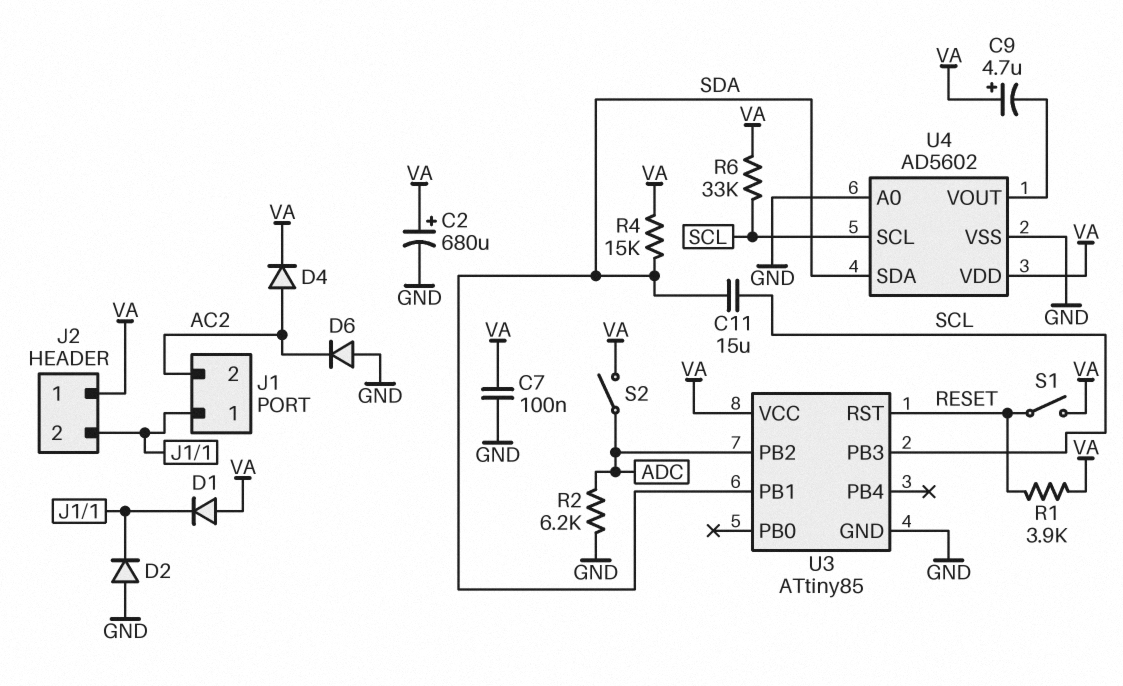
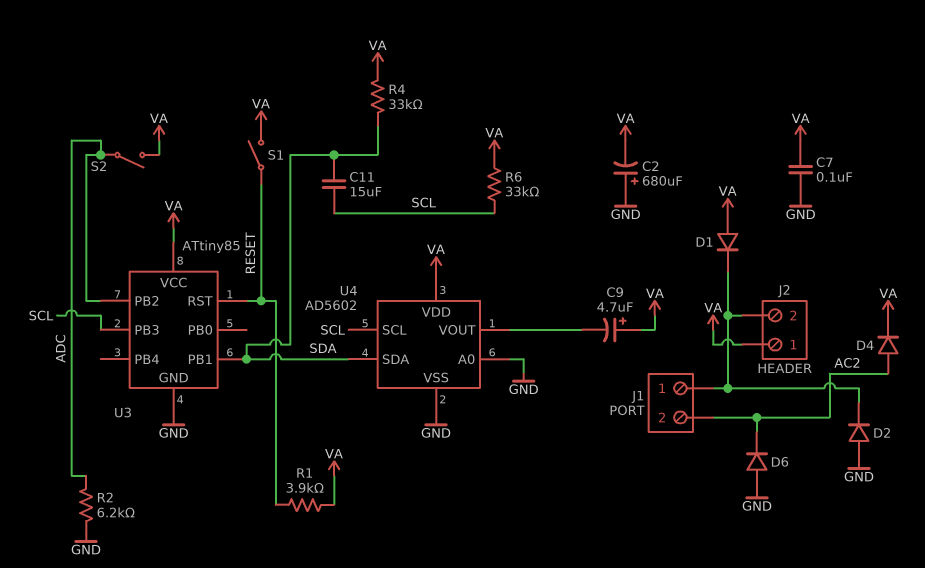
C2: 680uF (plus VA, minus GND) -> 680uF (plus GND, minus VA)
R4: 15k (SDA, VA) -> 33k (SDA, VA)

